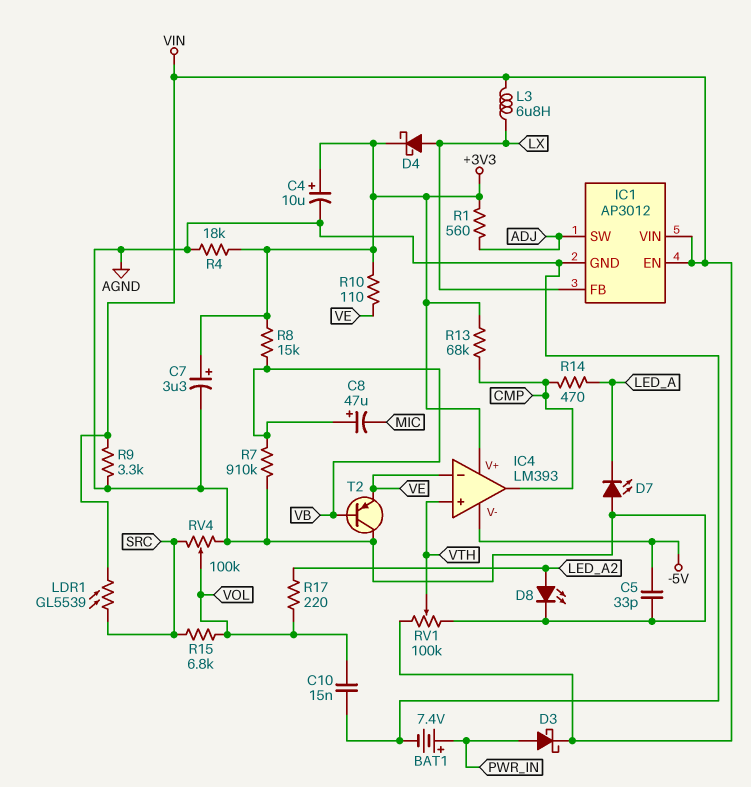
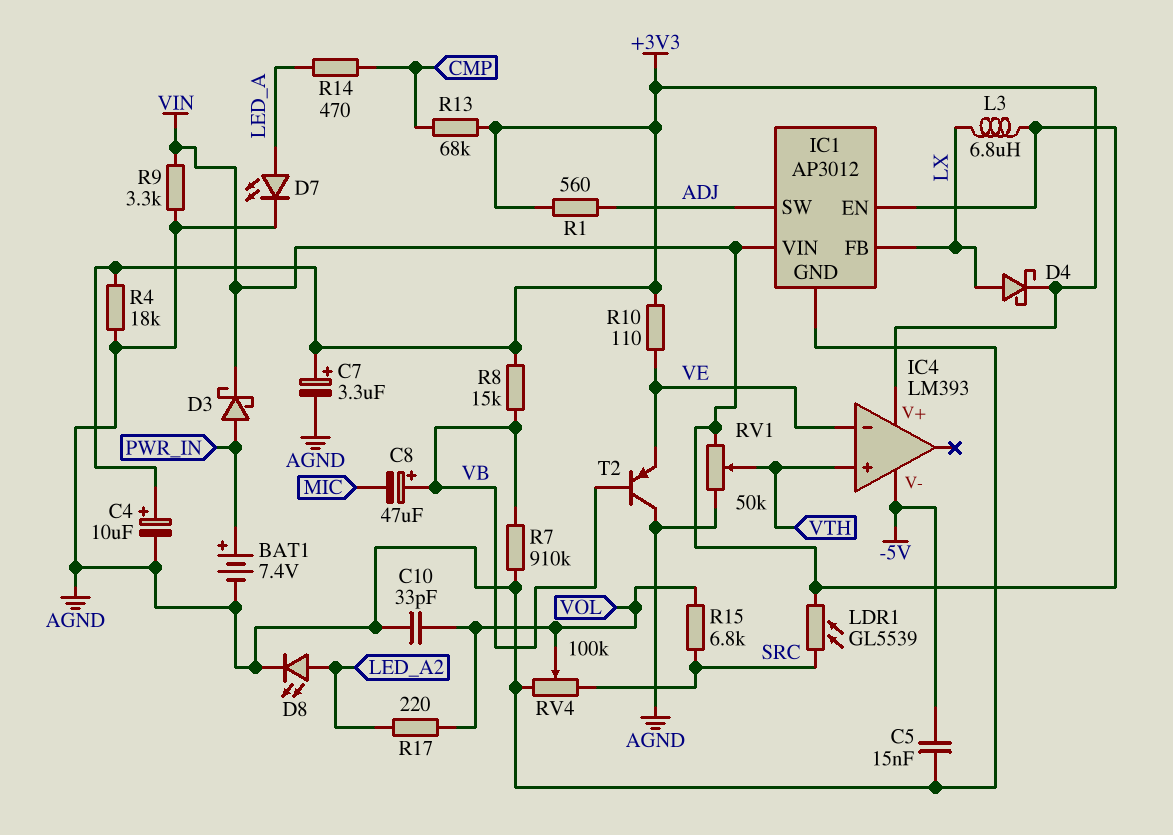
C5: 33pF (-5V, AGND) -> 15nF (-5V, AGND)
C10: 15nF (AGND, VOL) -> 33pF (AGND, VOL)
D7: LED (A AGND, K LED_A) -> LED (A LED_A, K AGND)
IC4 pin out: CMP -> none
RV1: 100k (AGND, VIN, wiper VTH) -> 50k (AGND, VIN, wiper VTH)

